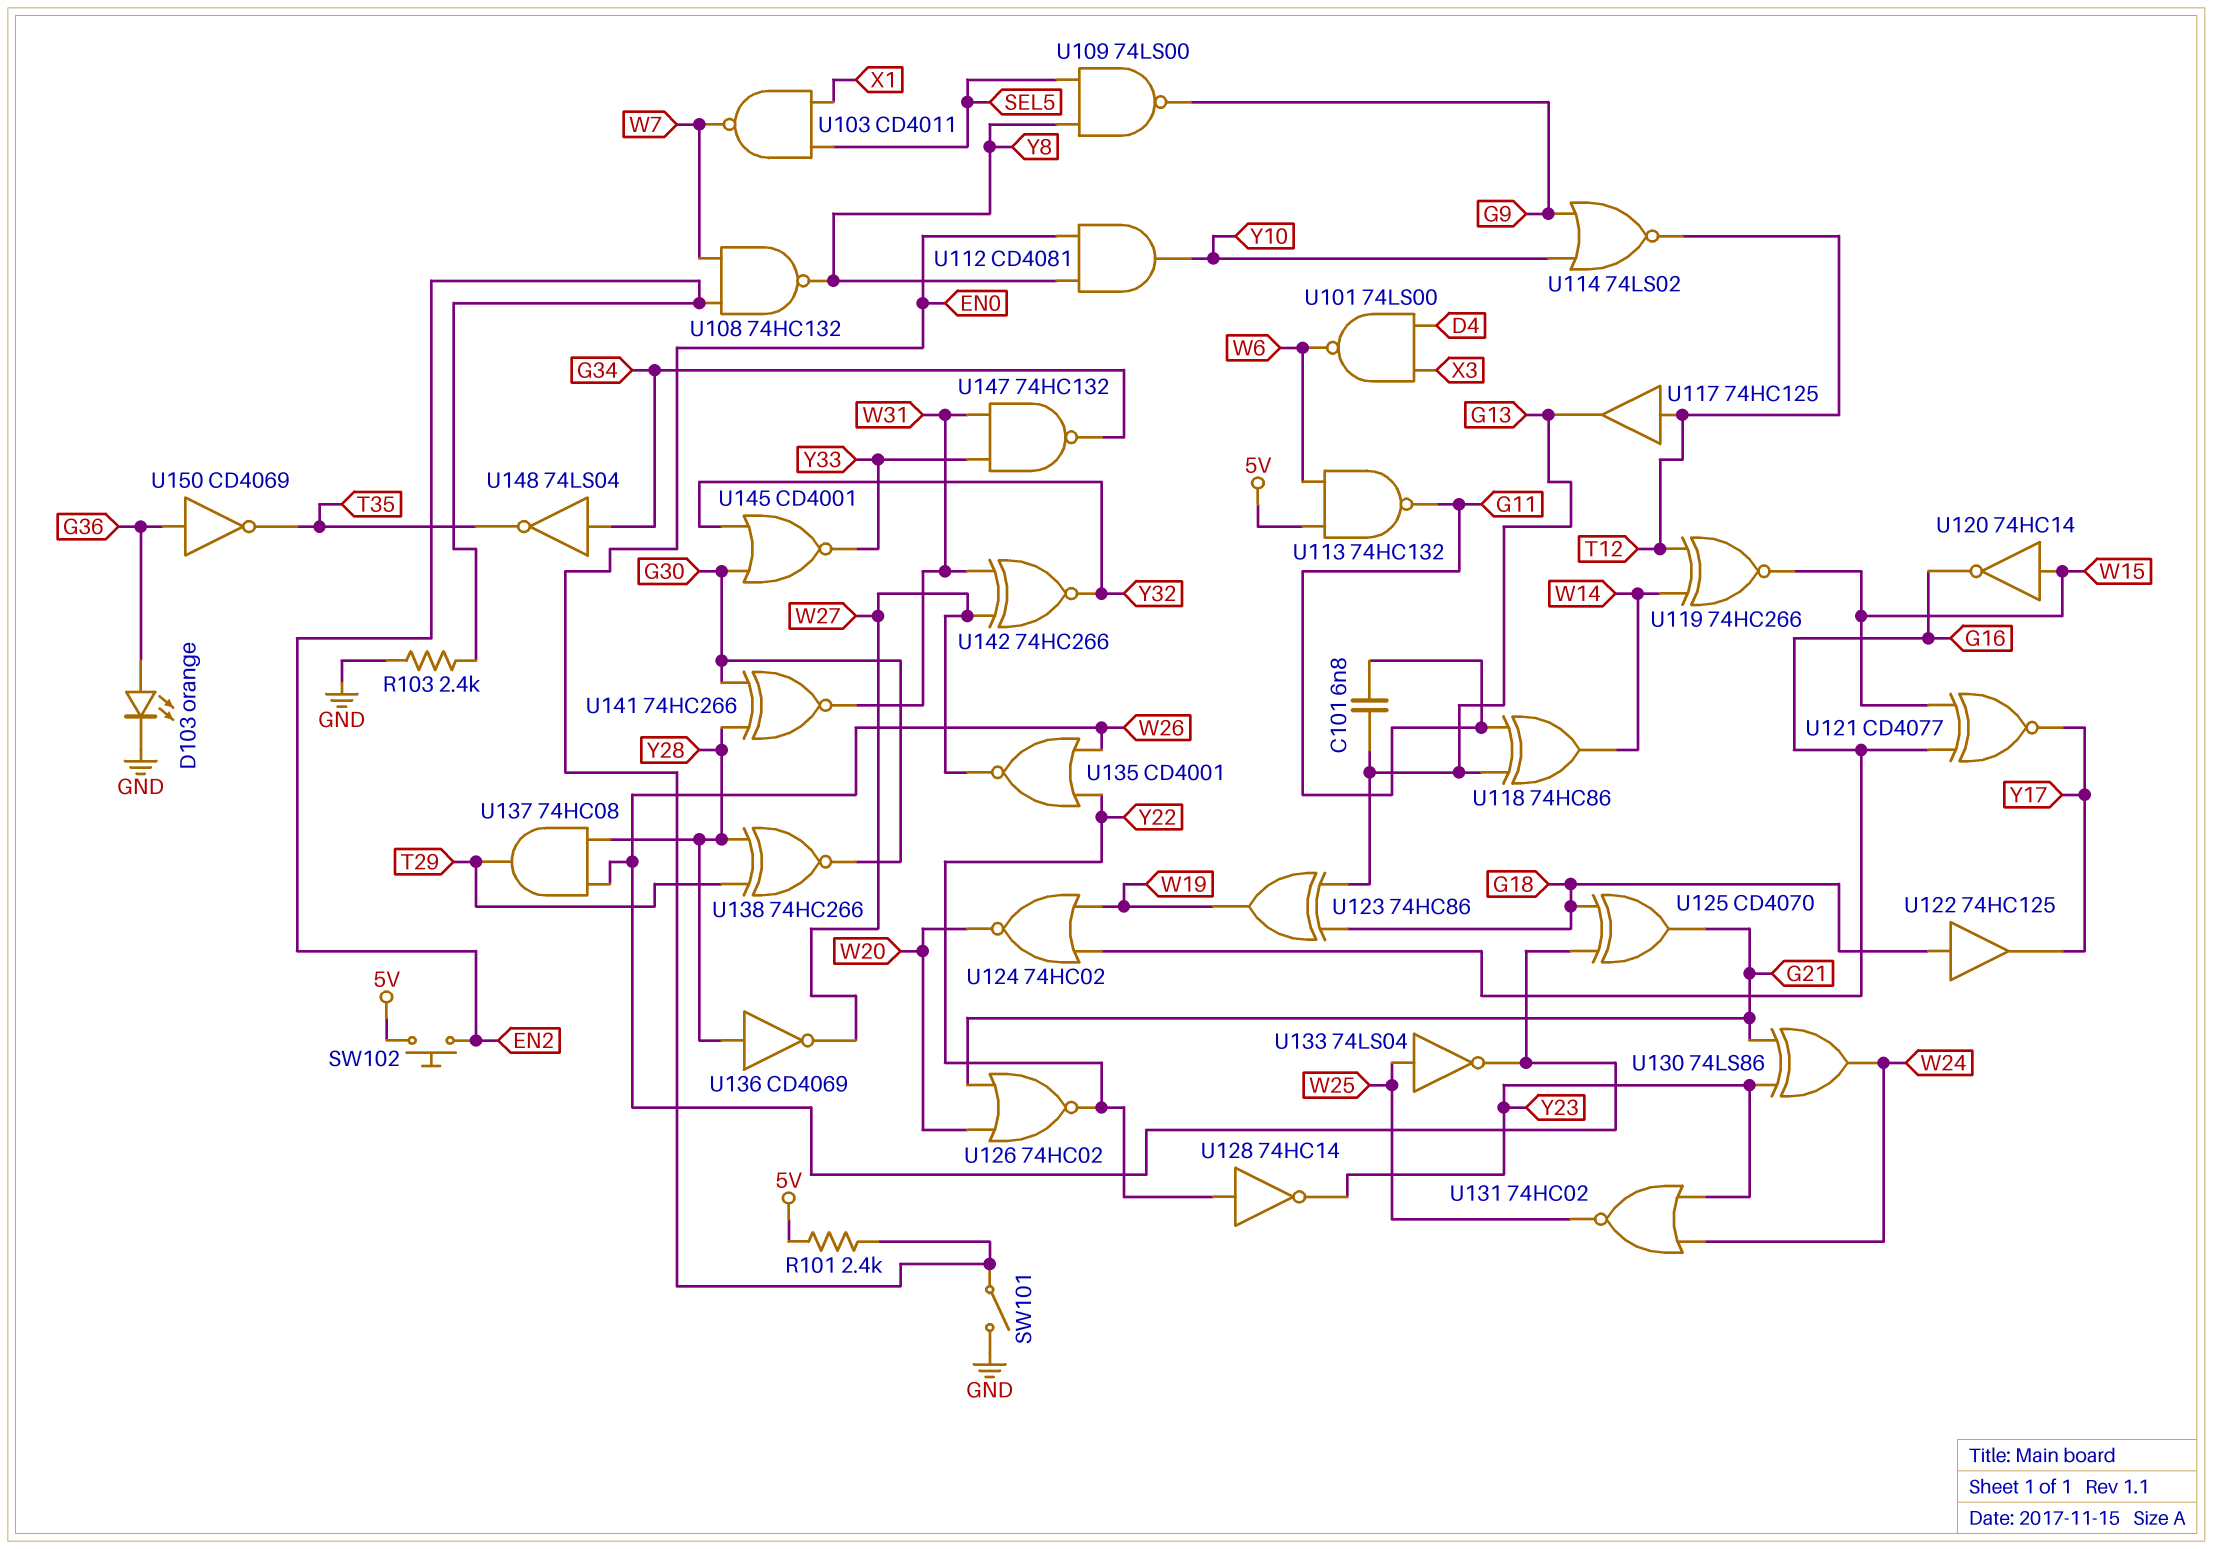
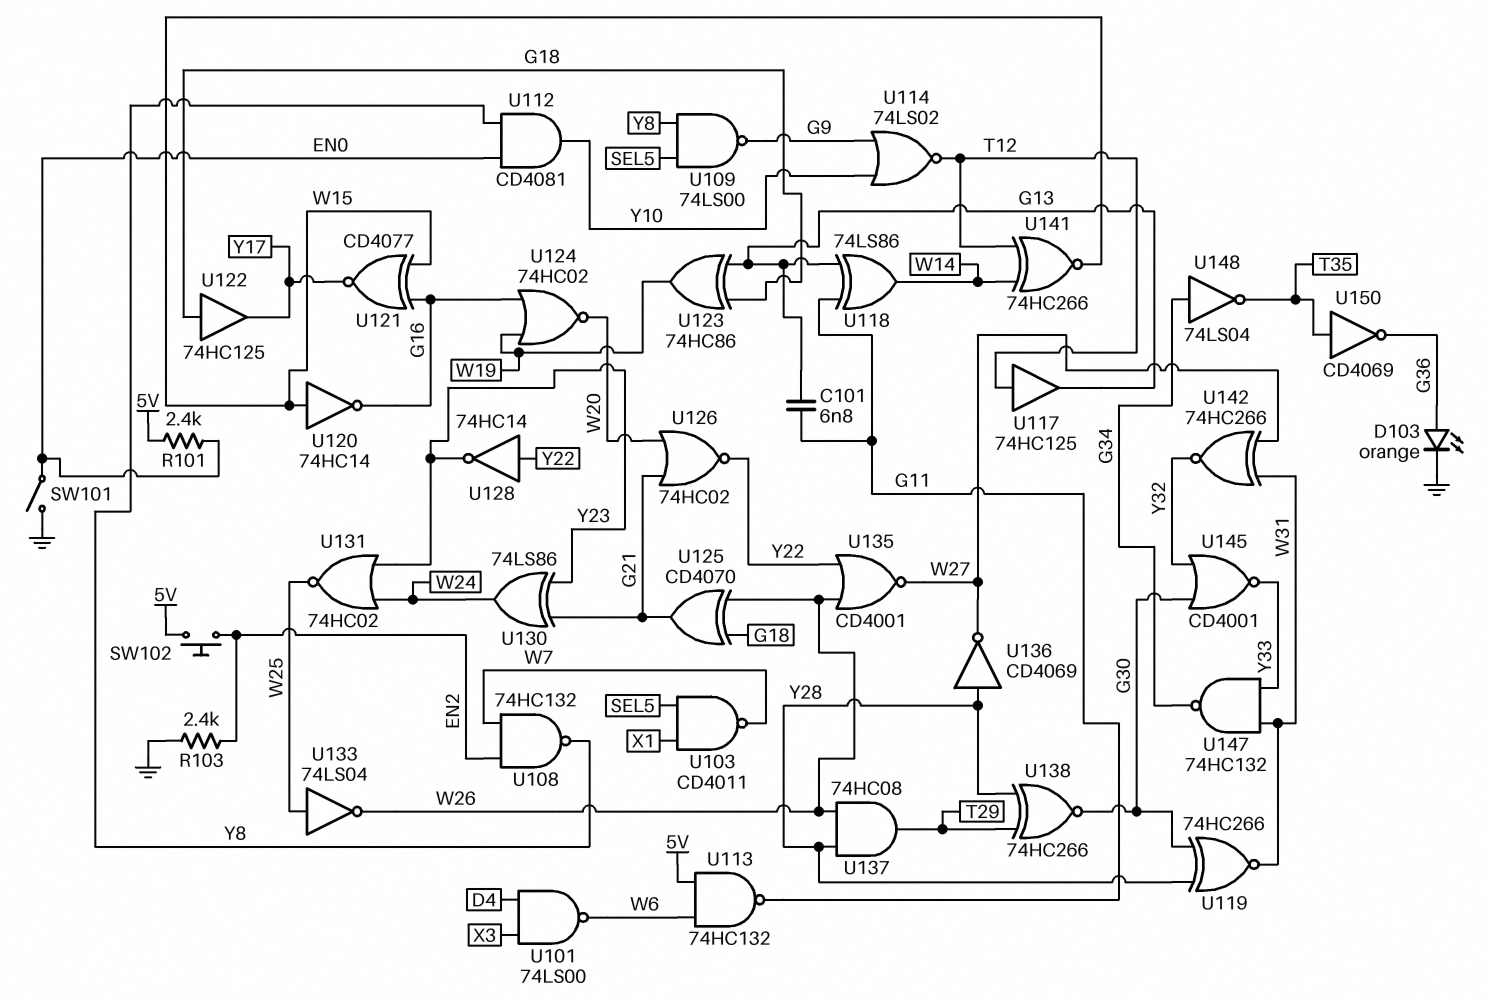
U118: XOR 74HC86 (in G11, in G13, out W14) -> XOR 74LS86 (in G11, in G13, out W14)
U119: XNOR 74HC266 (in T12, in W14, out W15) -> XNOR 74HC266 (in G30, in Y28, out W31)
U141: XNOR 74HC266 (in G30, in Y28, out W31) -> XNOR 74HC266 (in T12, in W14, out W15)
U150: NOT CD4069 (in G36, out T35) -> NOT CD4069 (in T35, out G36)

